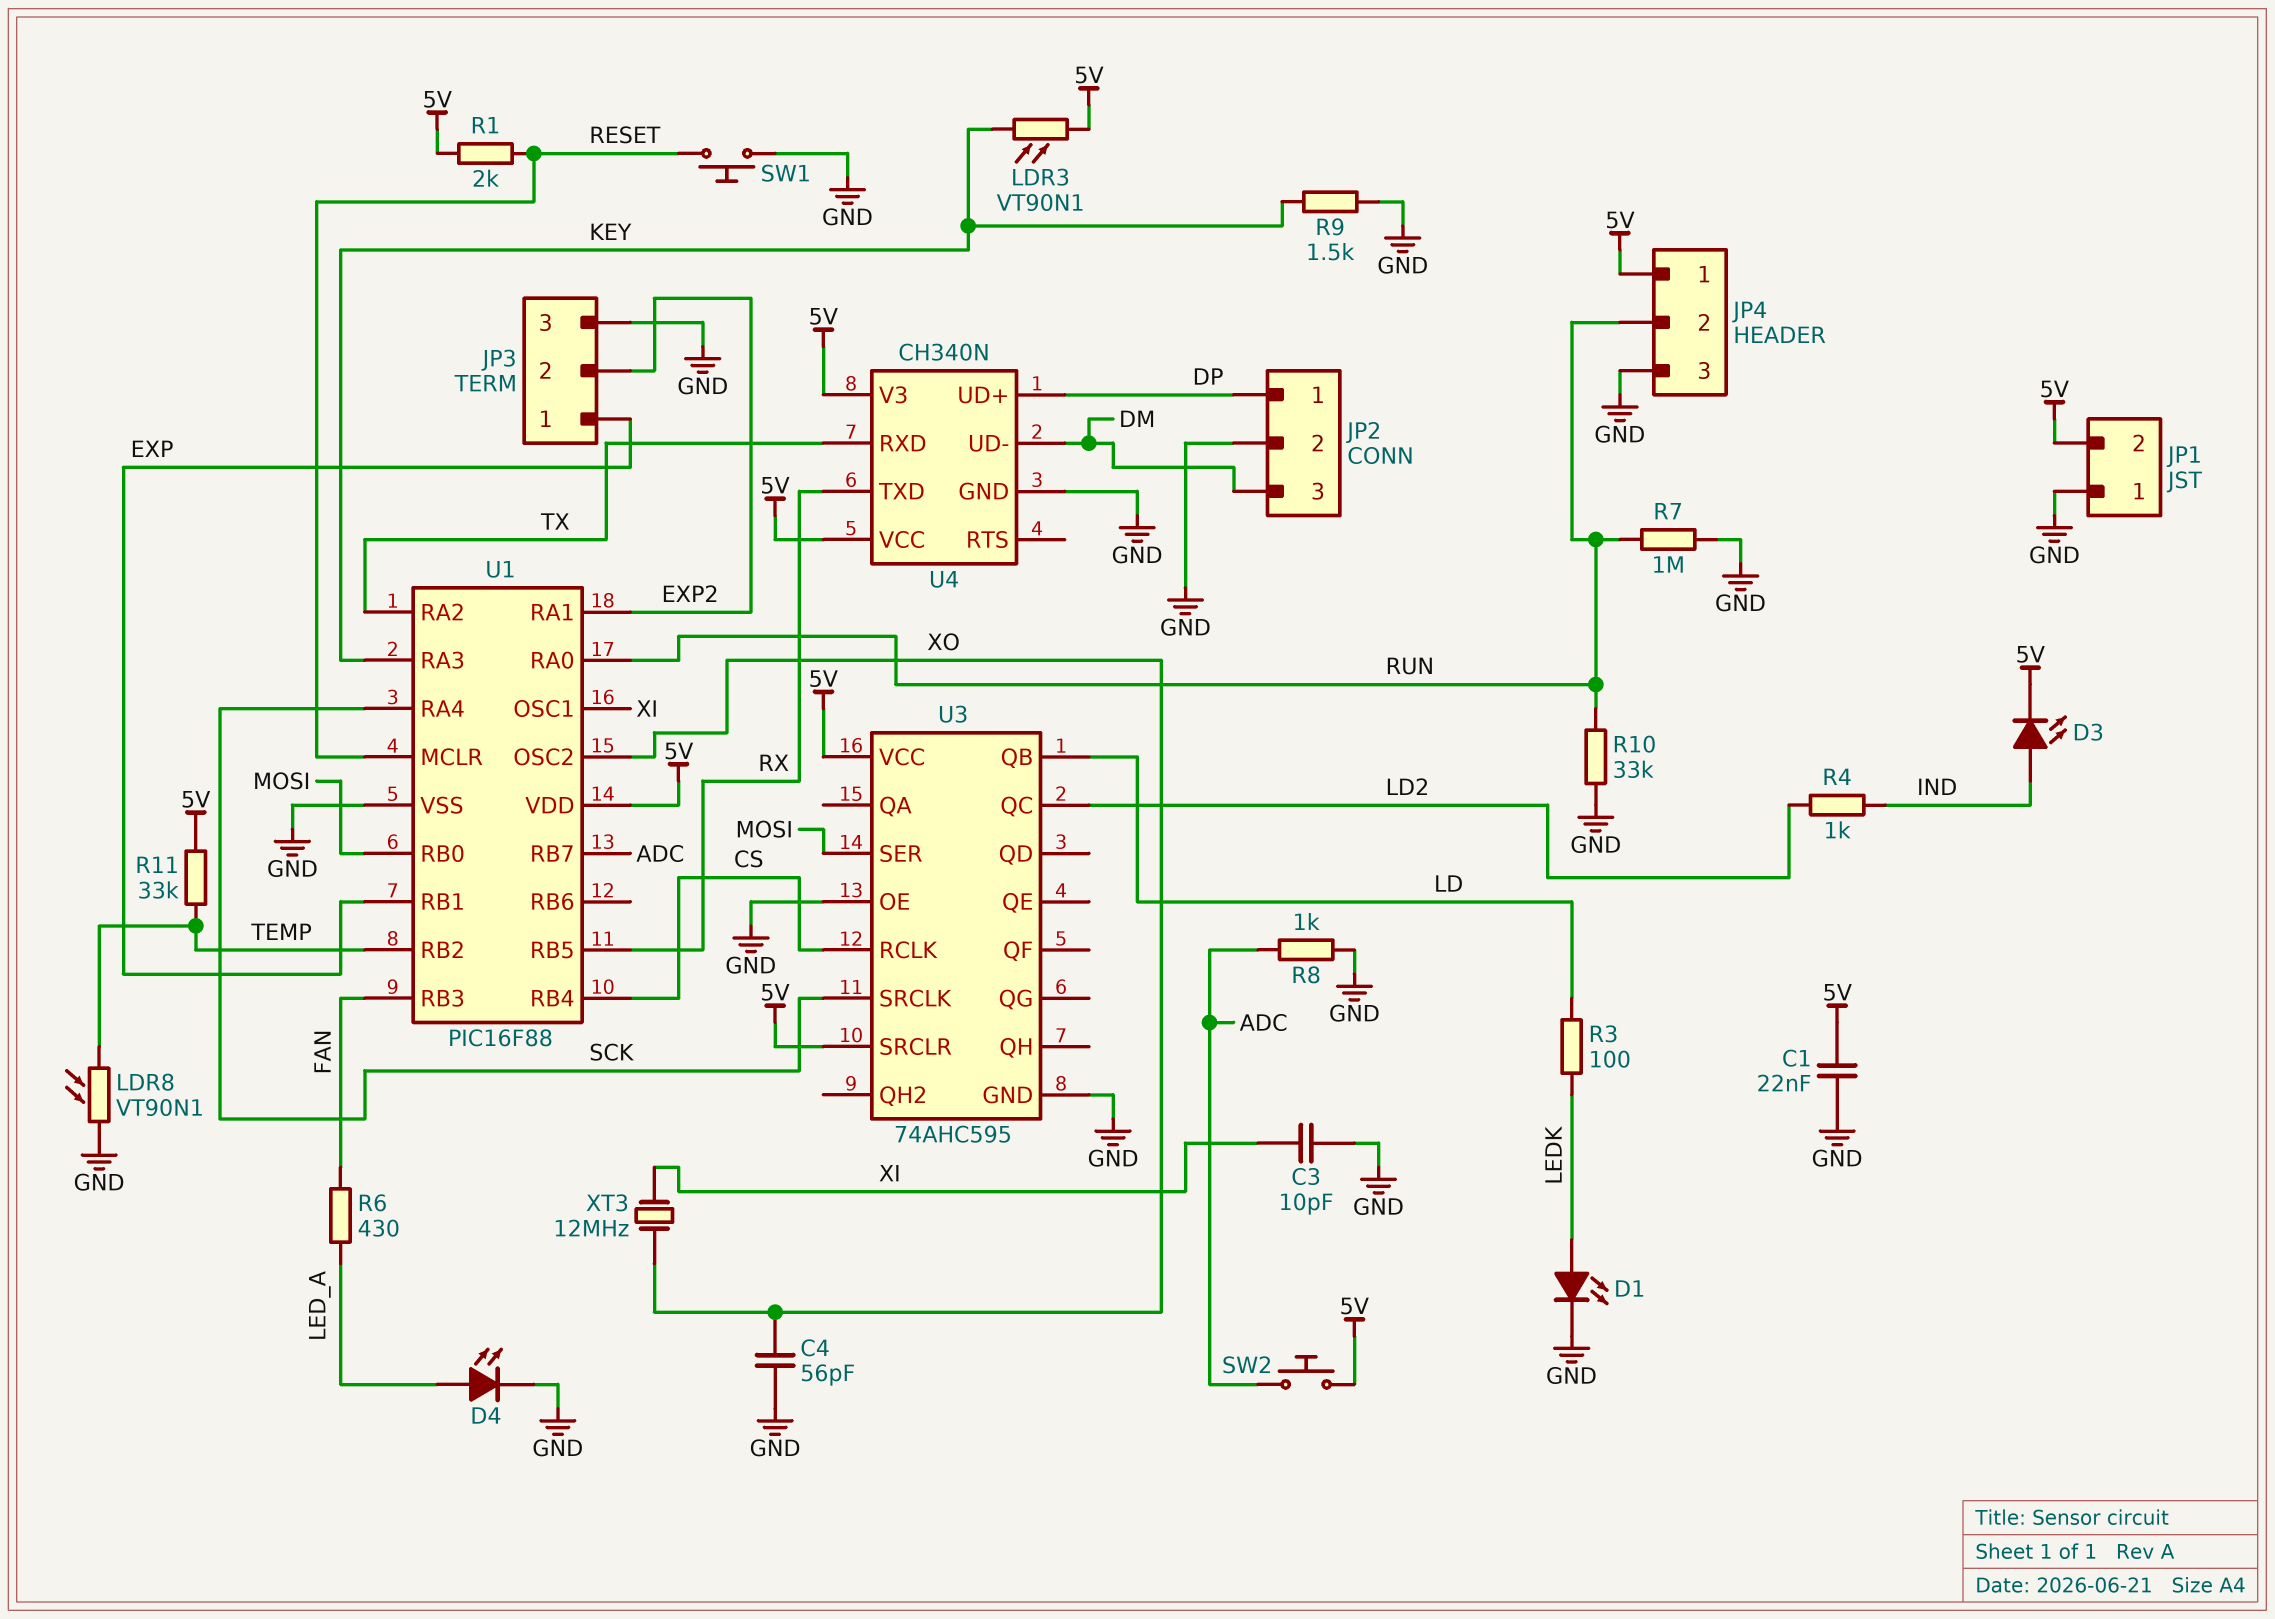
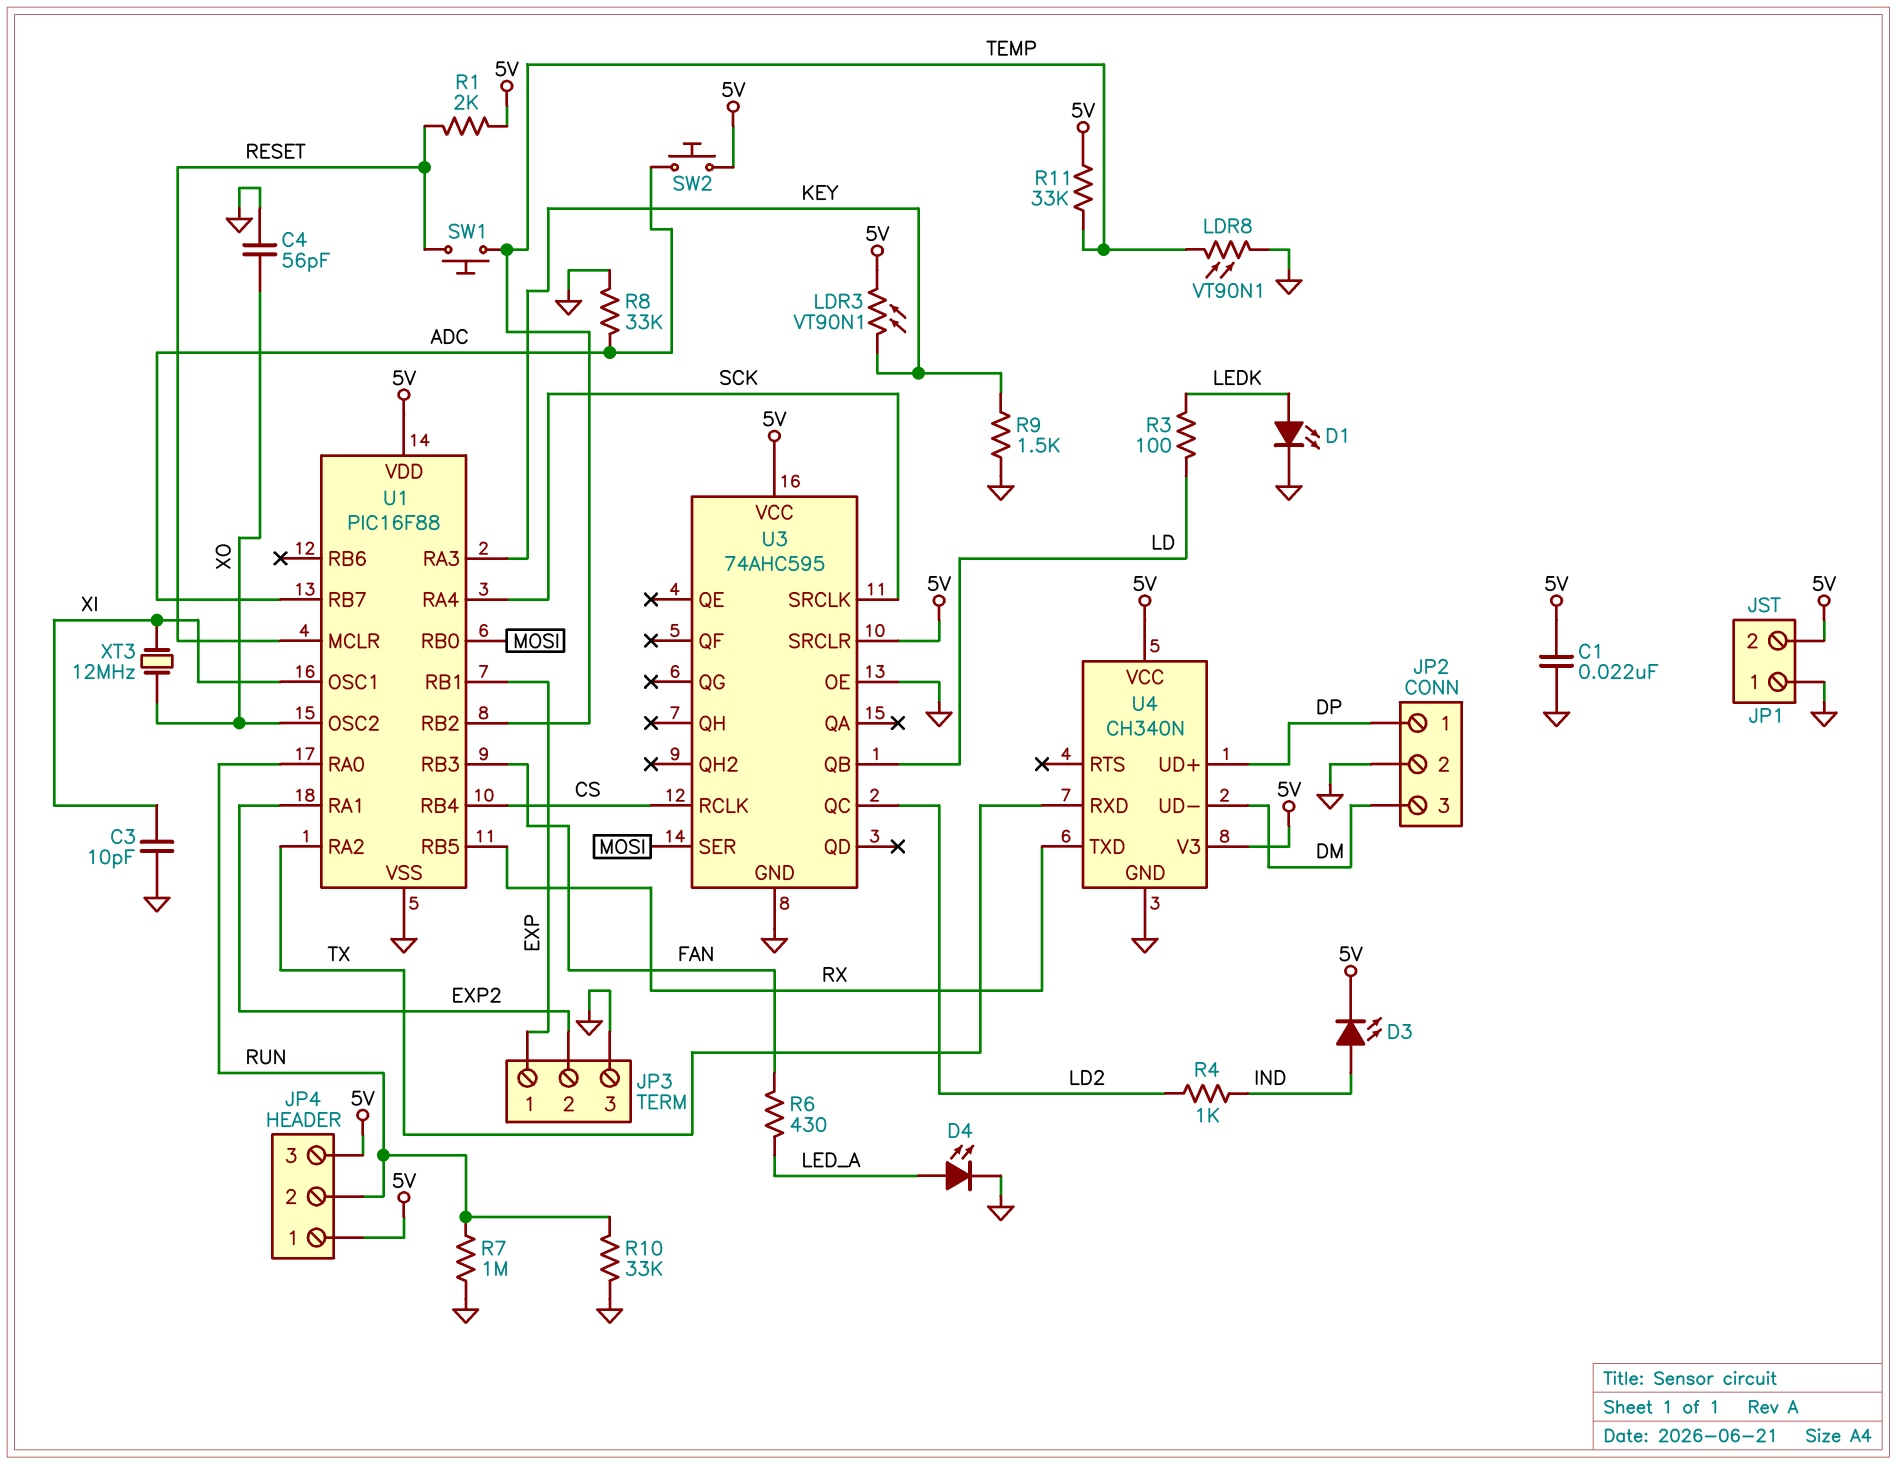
JP4 pin 3: GND -> 5V
R8: 1k (ADC, GND) -> 33k (ADC, GND)
SW1: button (GND, RESET) -> button (RESET, TEMP)

